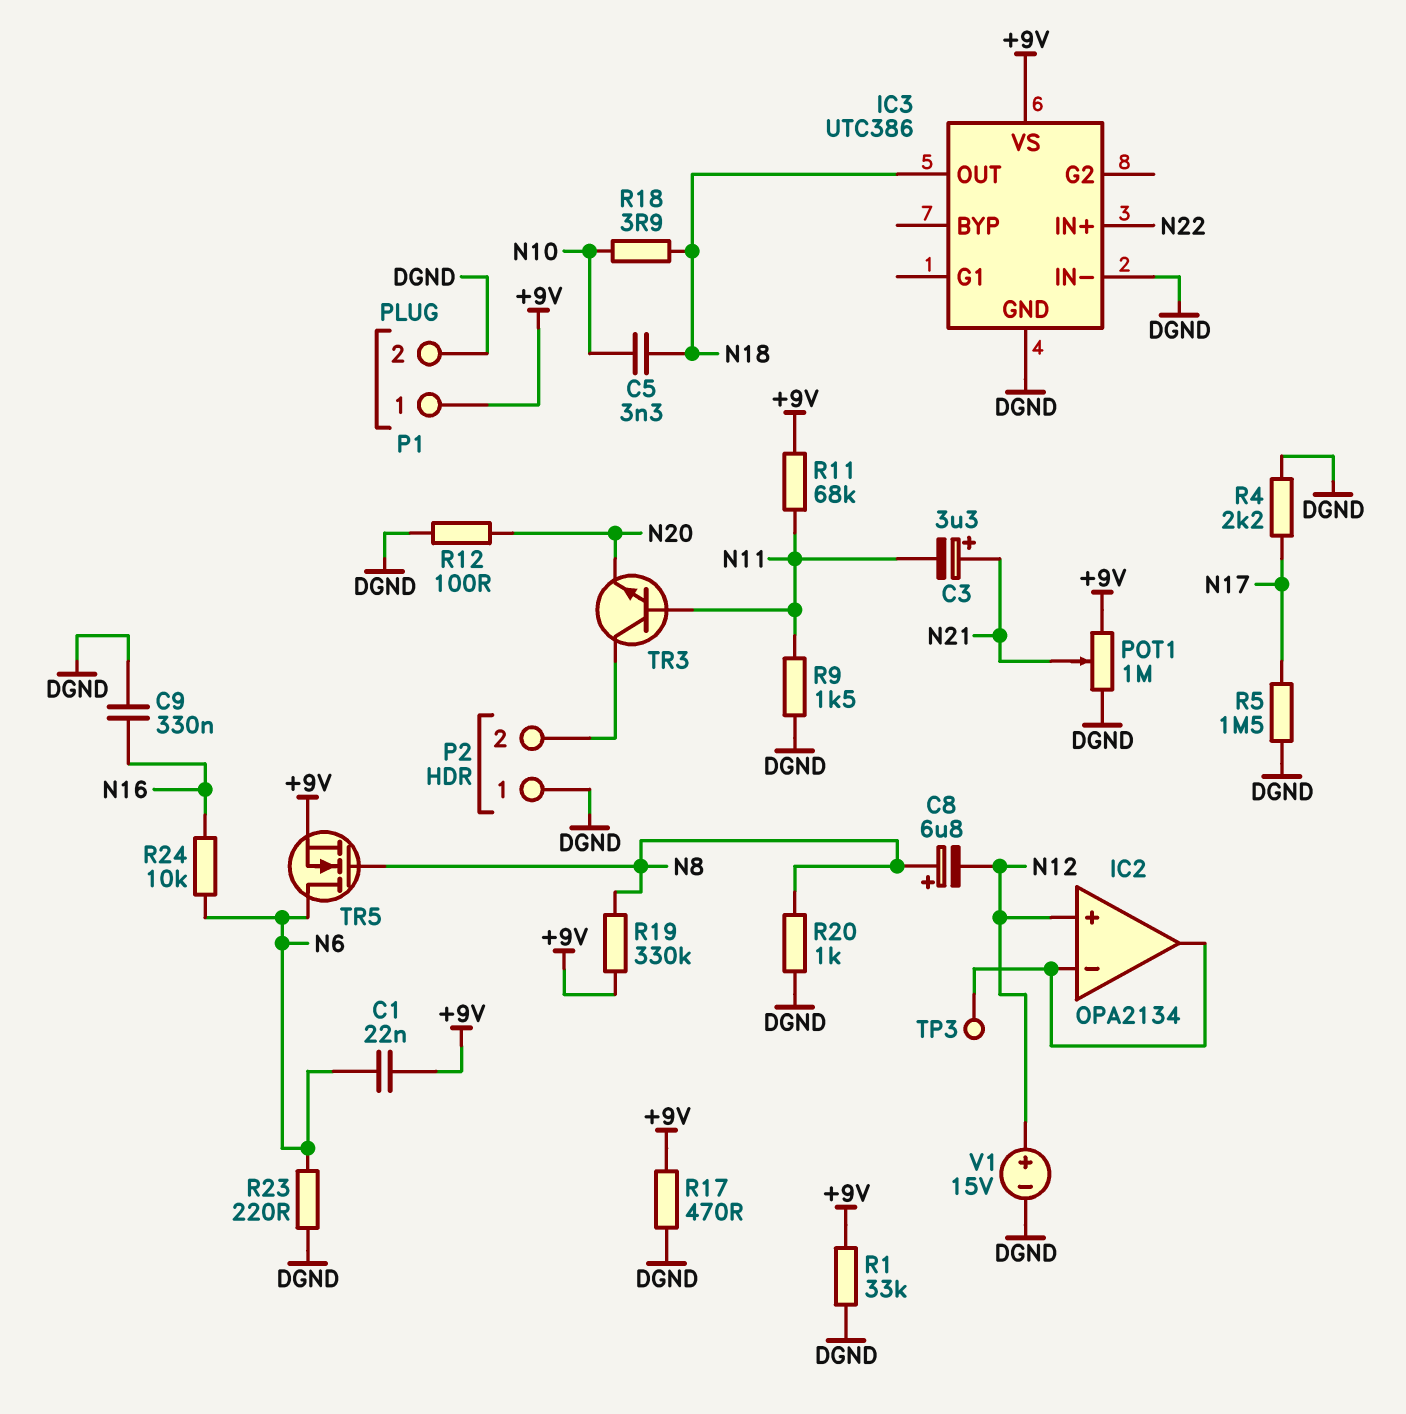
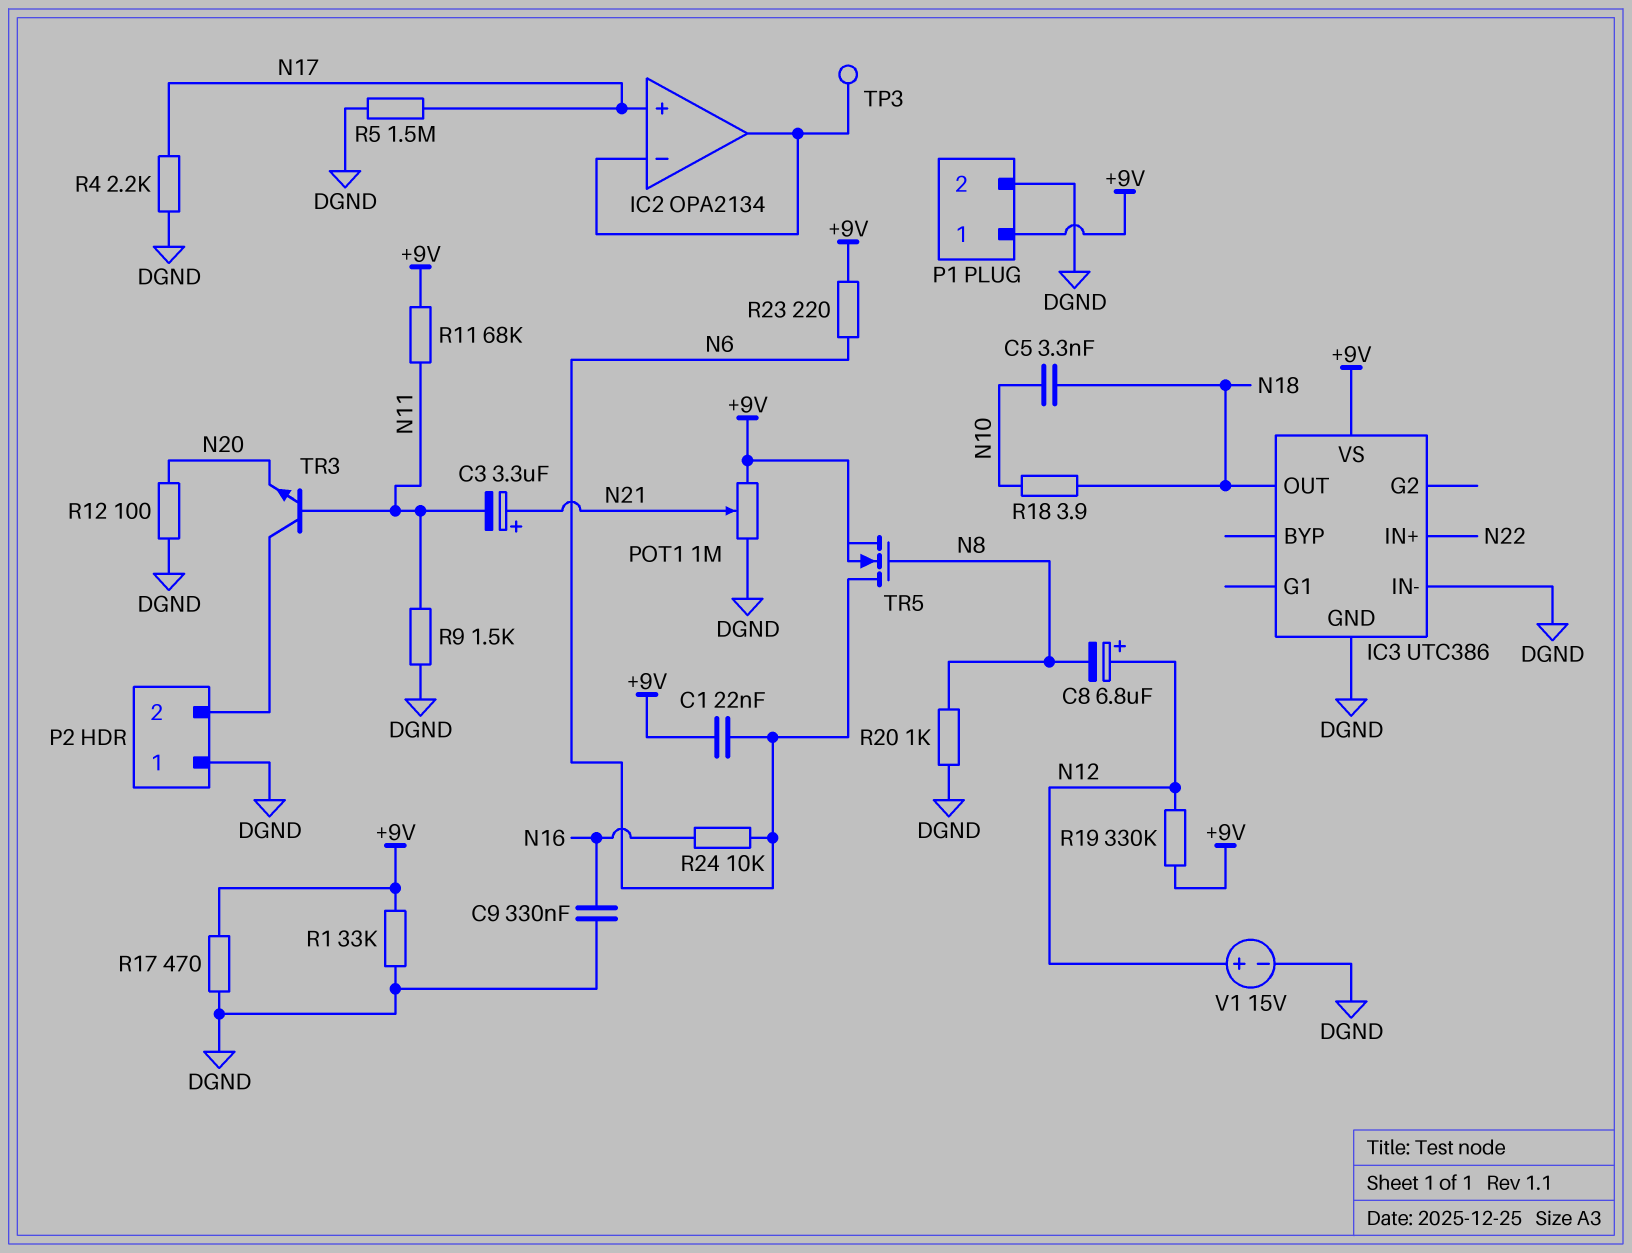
C8: 6.8uF (plus N8, minus N12) -> 6.8uF (plus N12, minus N8)
IC2 pin in+: N12 -> N17
R19: 330k (+9V, N8) -> 330k (+9V, N12)
R23: 220 (DGND, N6) -> 220 (+9V, N6)

